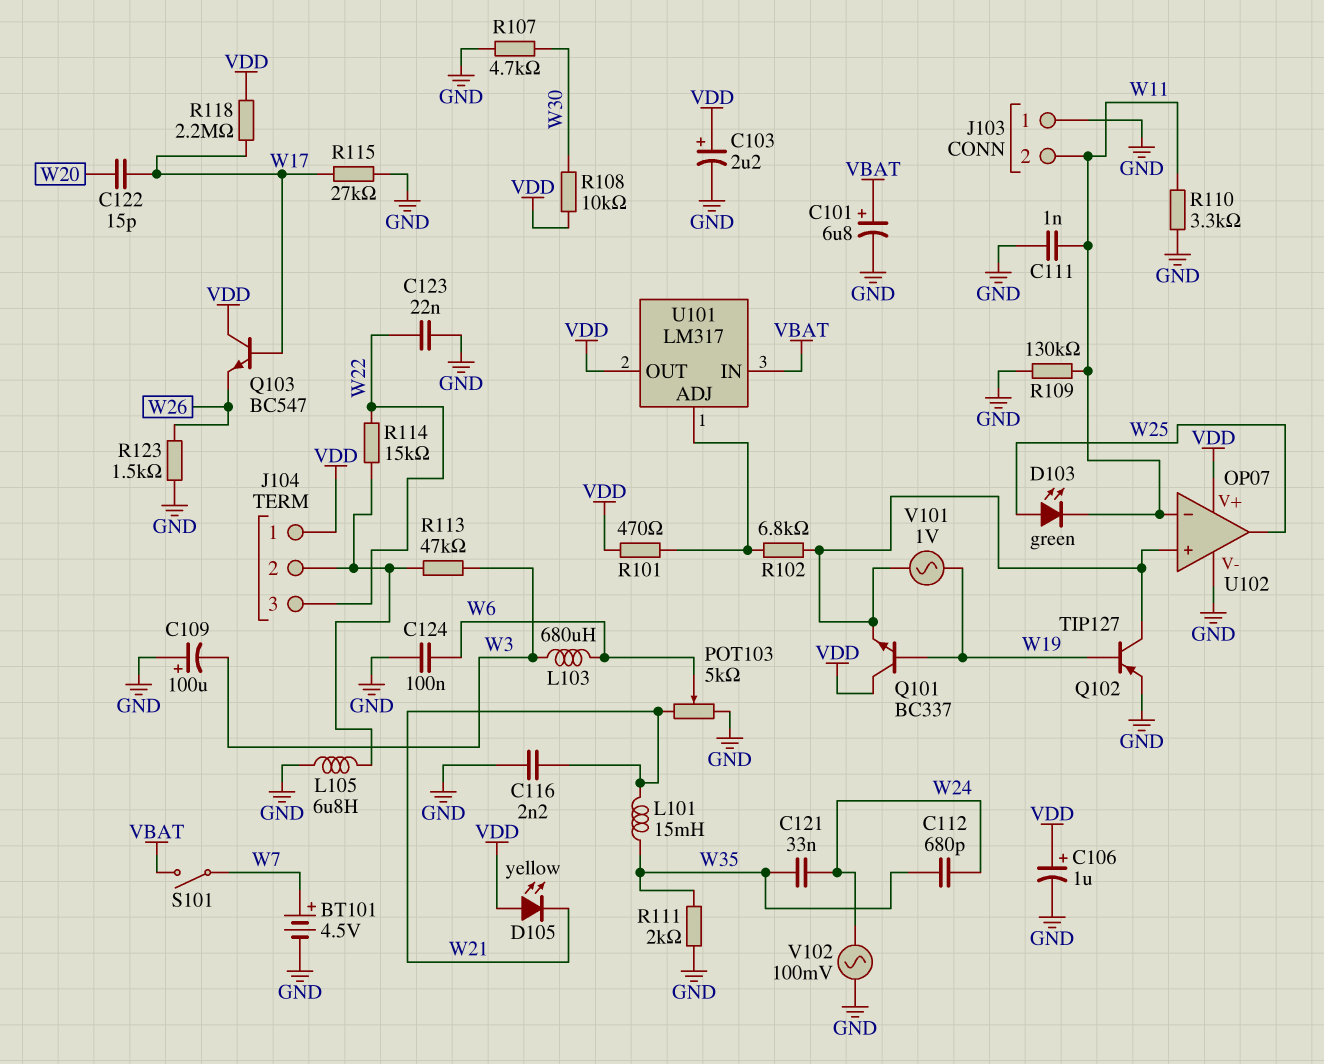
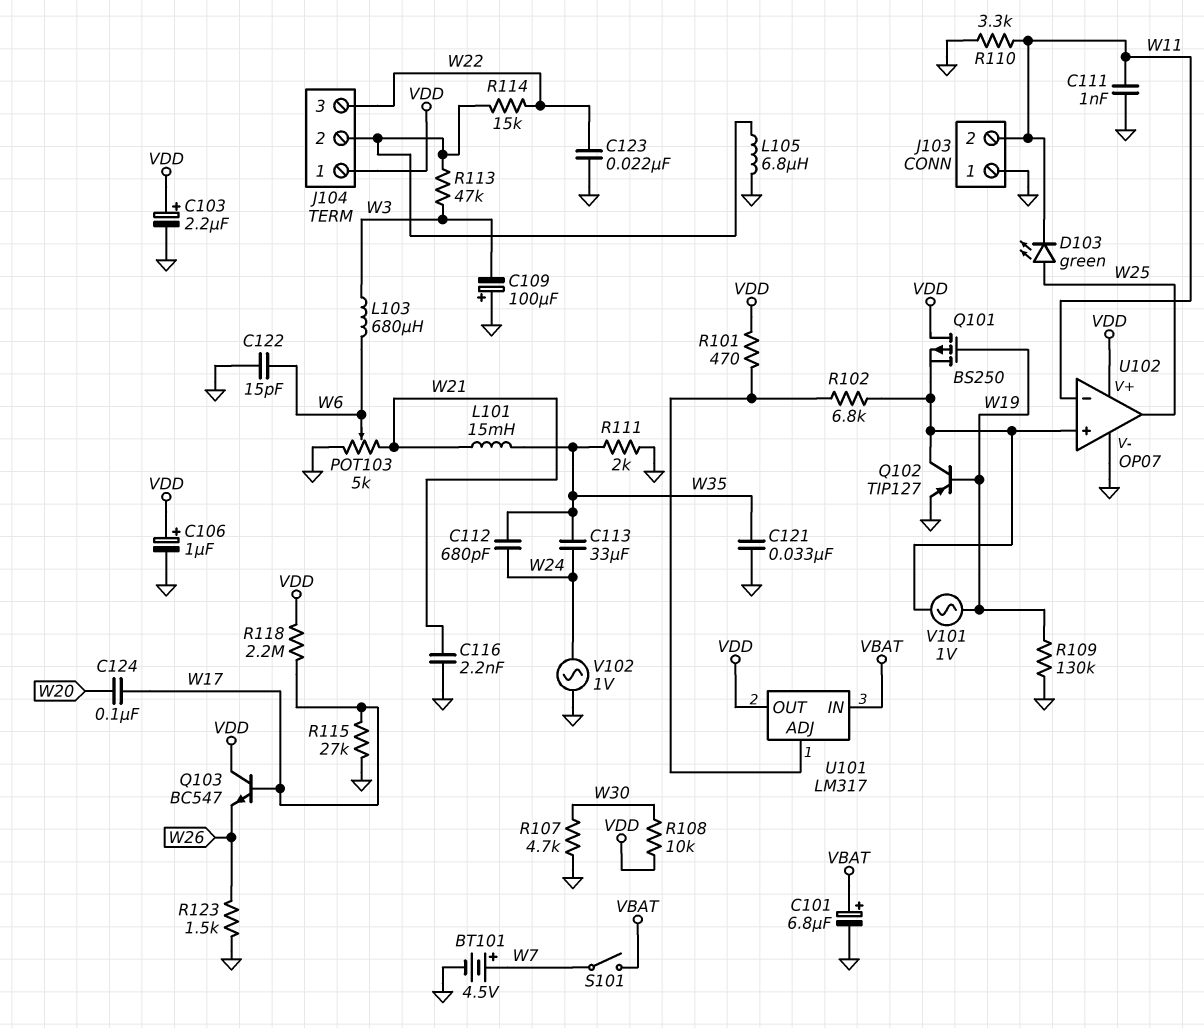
C113: none -> 33uF (W24, W35)
C121: 33nF (W24, W35) -> 33nF (GND, W35)
C122: 15pF (W17, W20) -> 15pF (GND, W6)
C124: 100nF (GND, W6) -> 100nF (W17, W20)
D105: LED yellow (A VDD, K W21) -> none
Q101: NPN BC337 (B W19, C VDD, E U102/in+) -> PMOS BS250 (G W19, D VDD, S U102/in+)
R109: 130k (GND, W11) -> 130k (GND, W19)
V102: AC 100mV (GND, W24) -> AC 1V (GND, W24)

